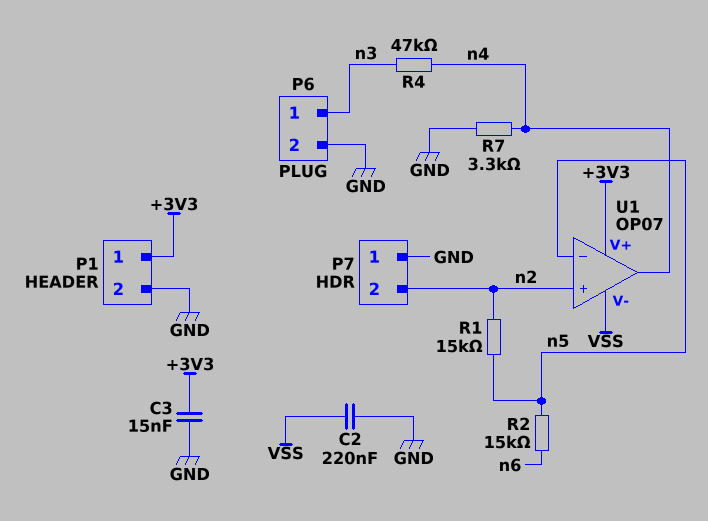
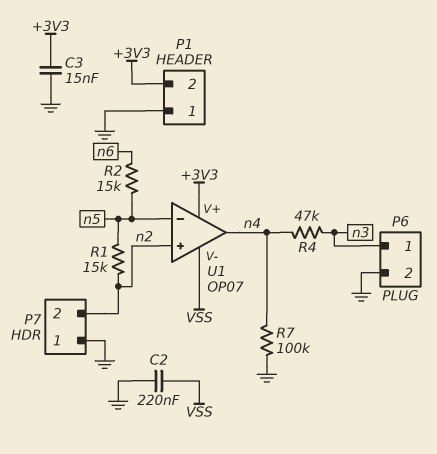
P1 pin 1: +3V3 -> GND
P1 pin 2: GND -> +3V3
R7: 3.3k (GND, n4) -> 100k (GND, n4)

